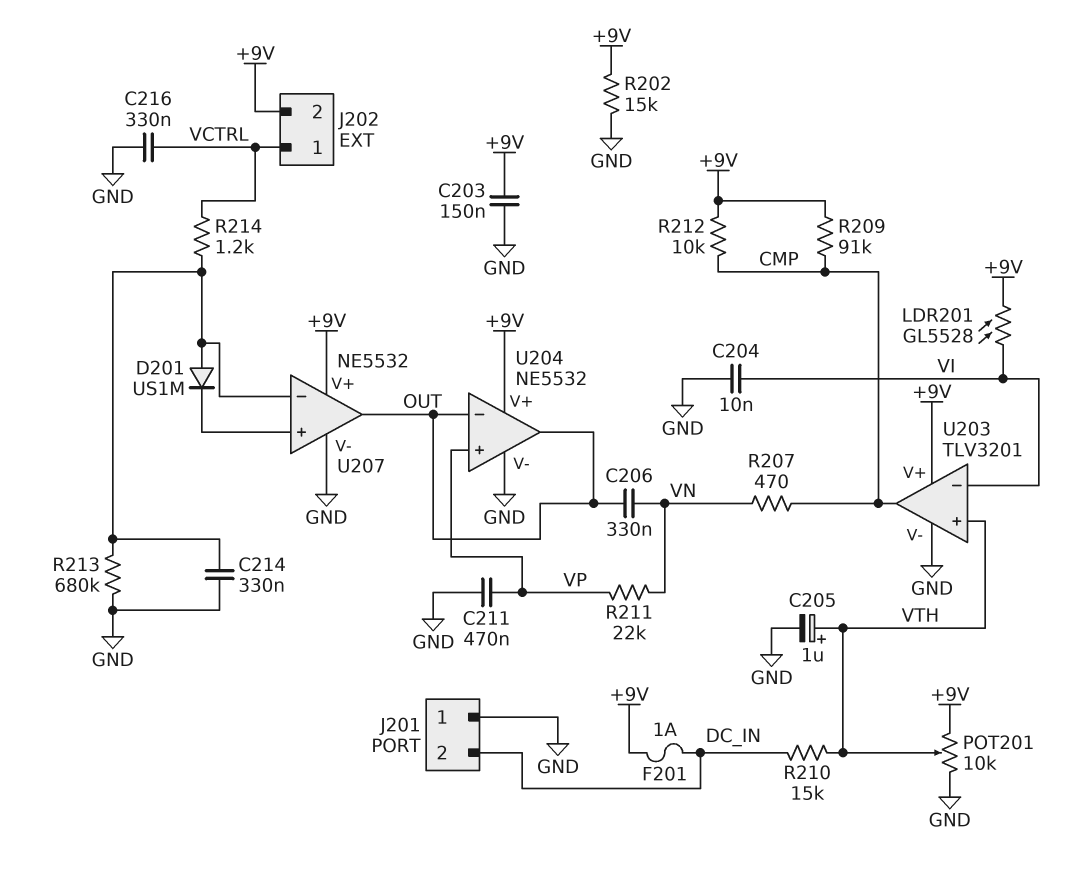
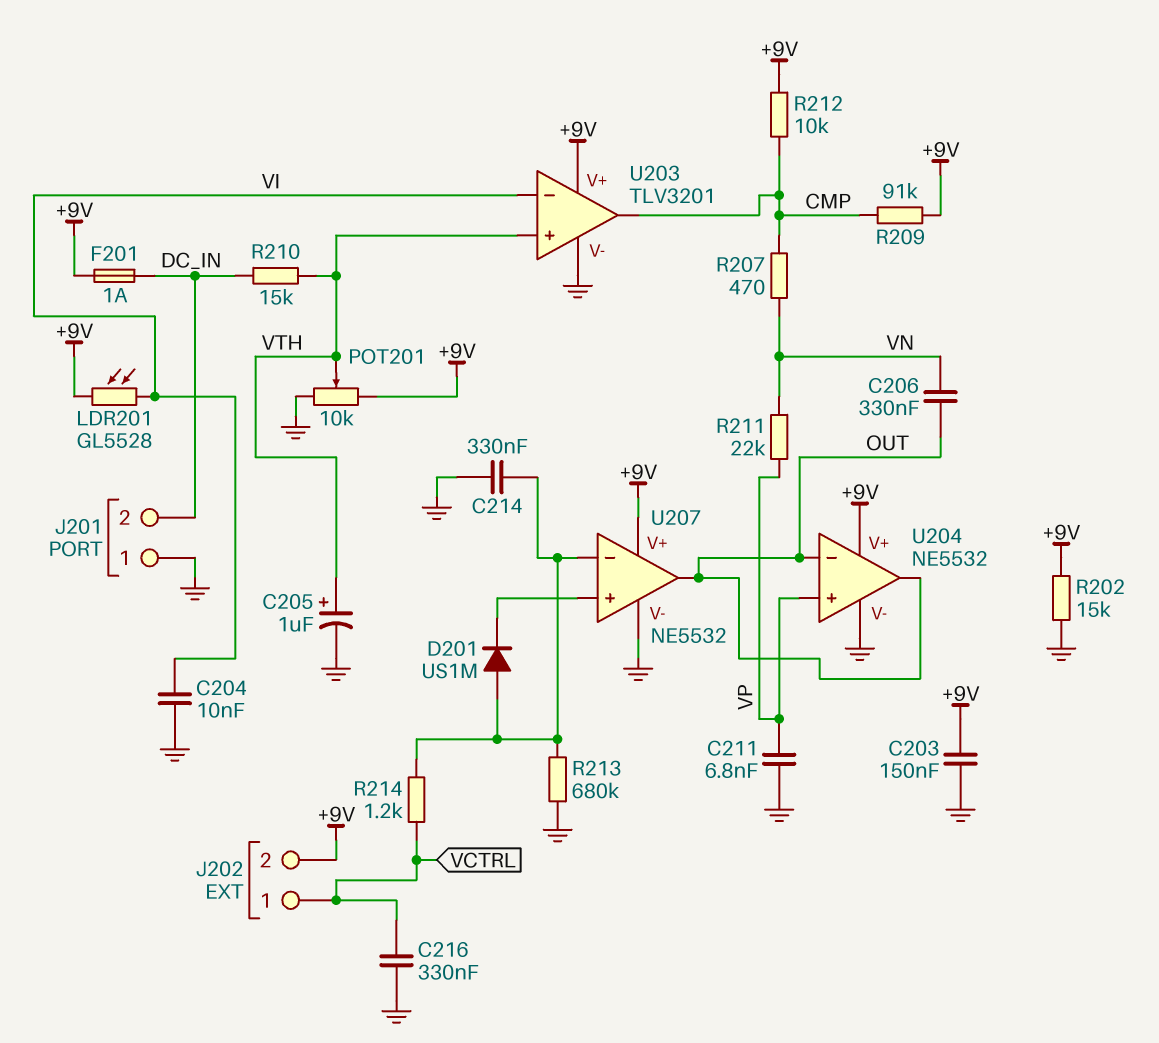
C211: 470nF (GND, VP) -> 6.8nF (GND, VP)

